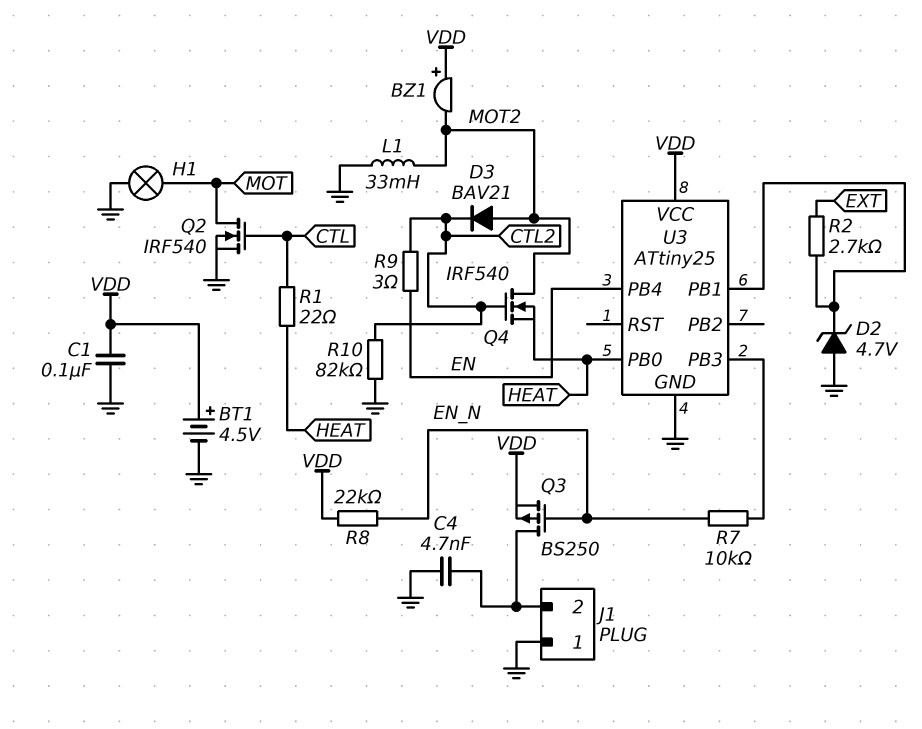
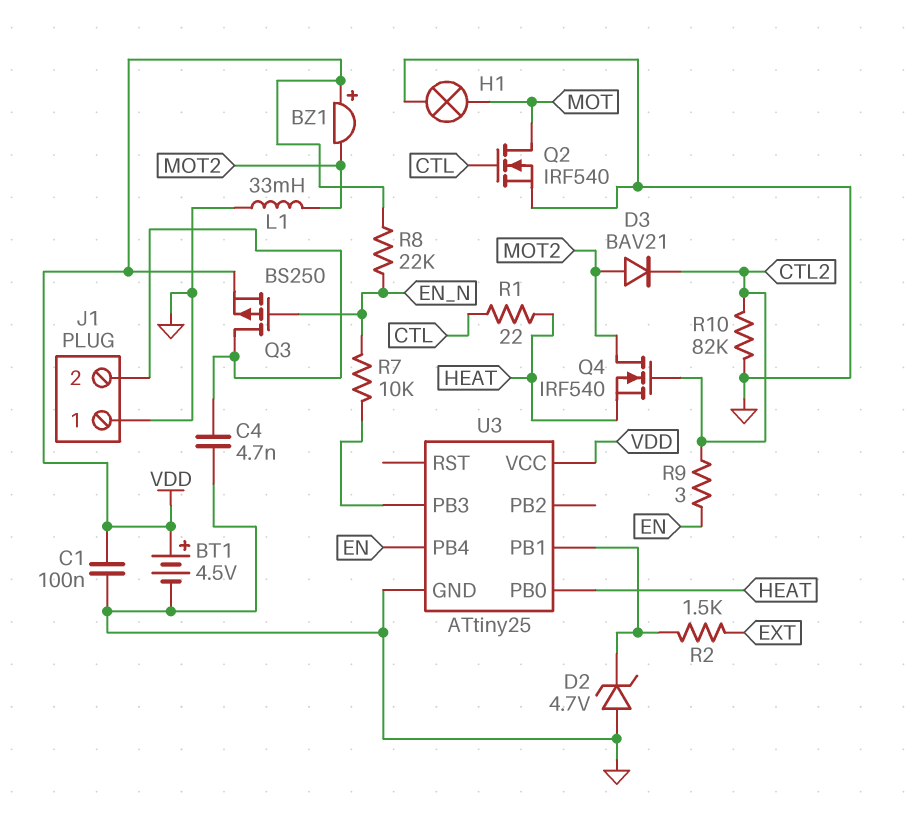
R2: 2.7k (EXT, U3/PB1) -> 1.5k (EXT, U3/PB1)

